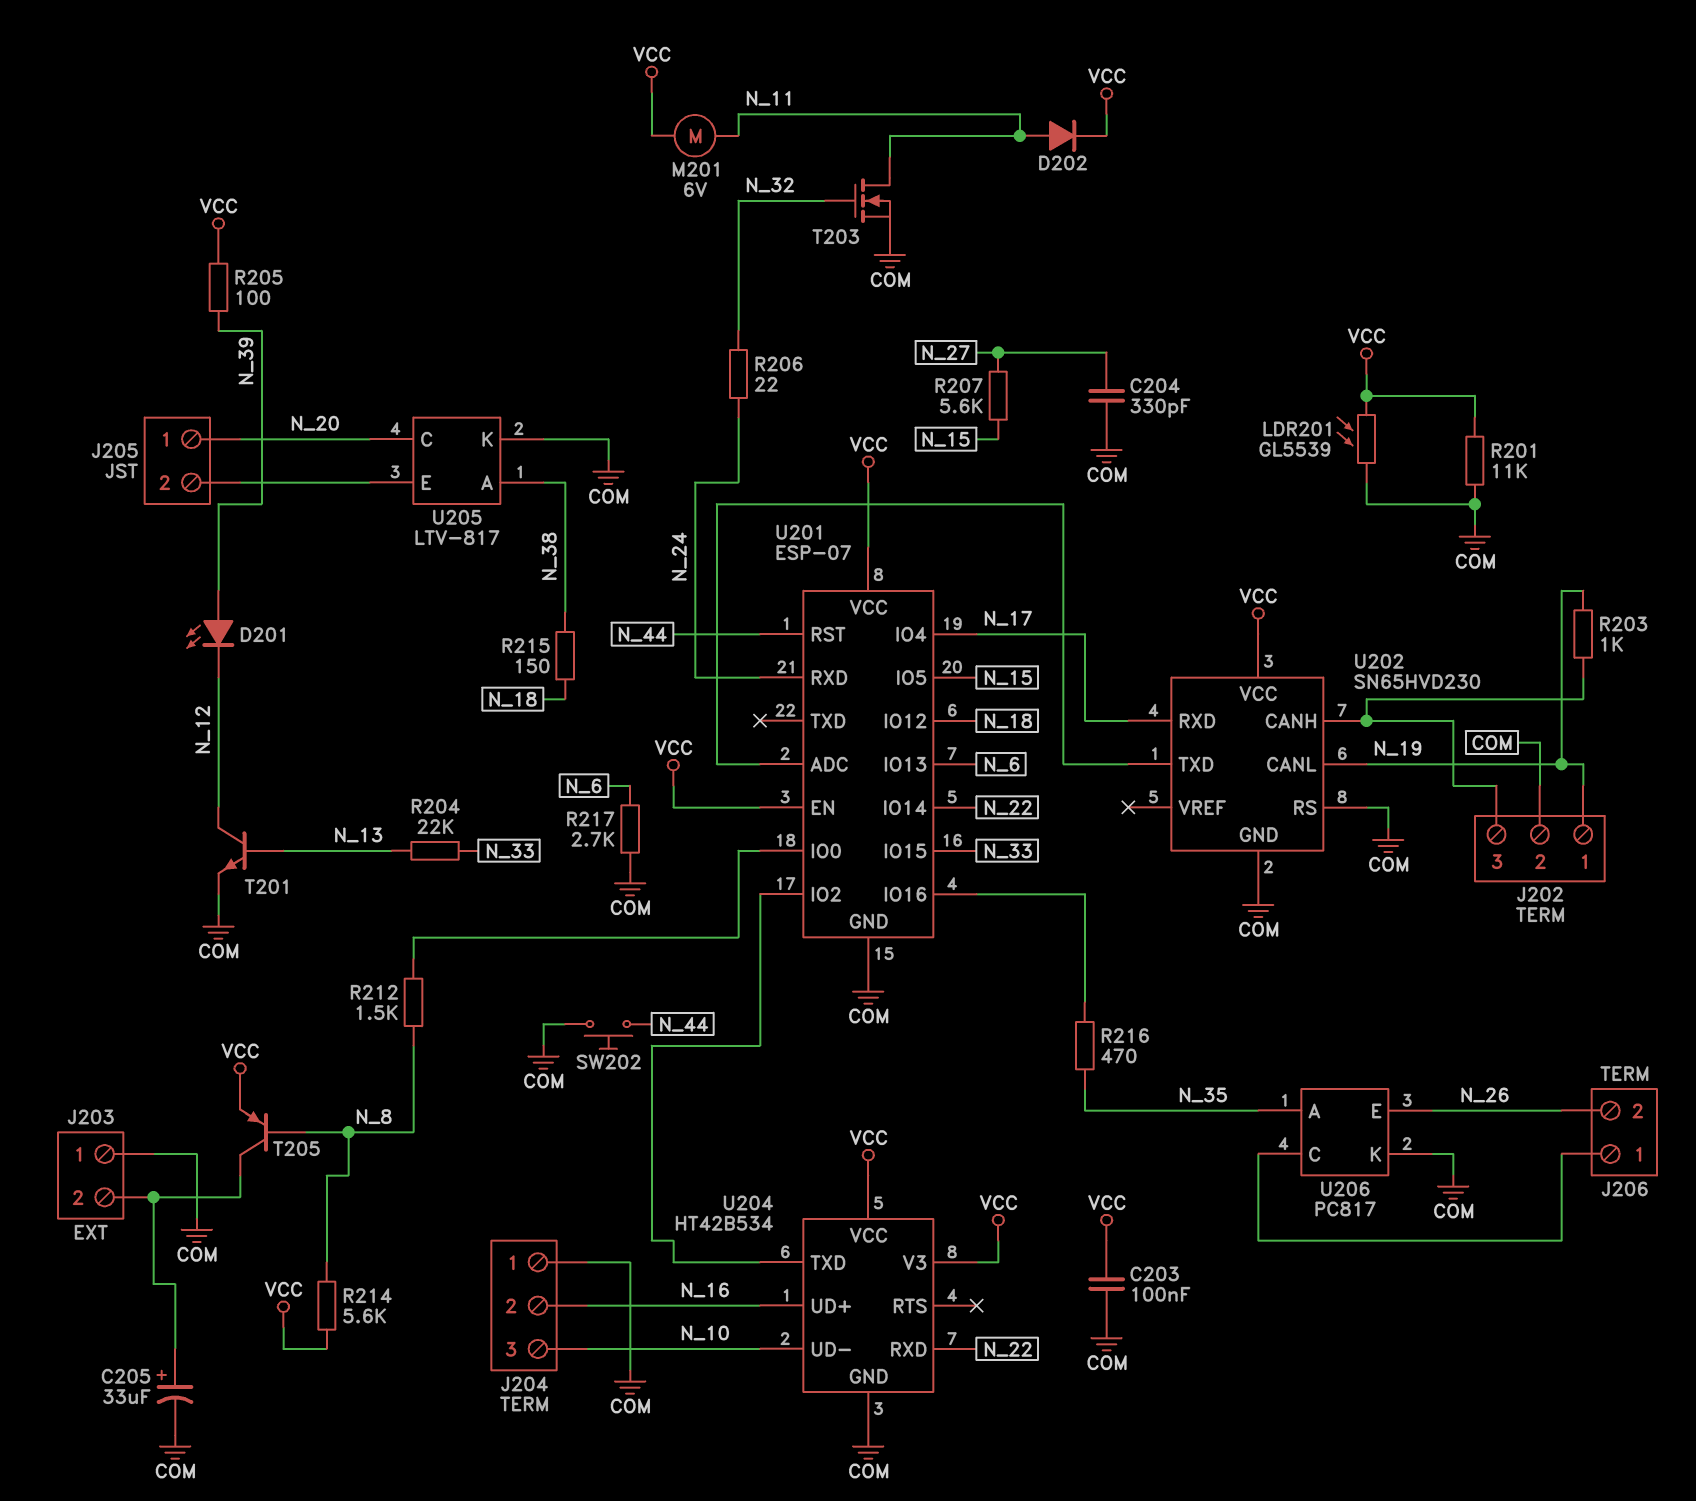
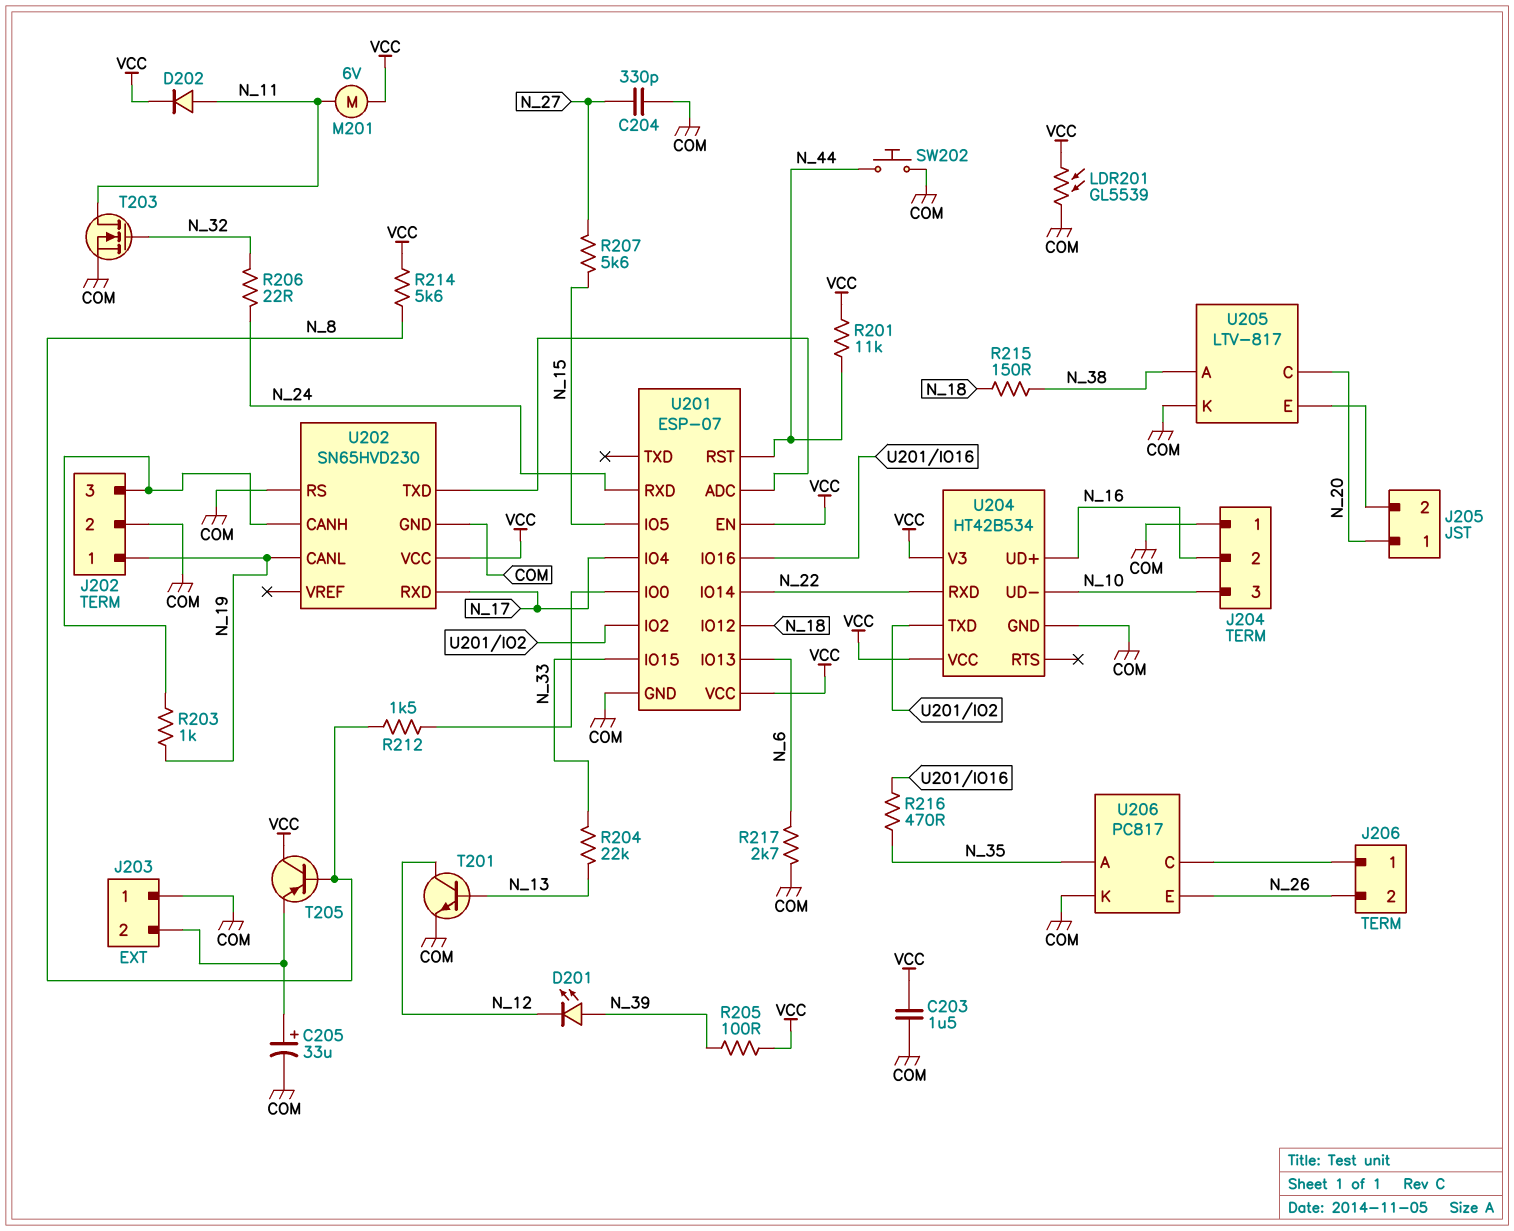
C203: 100nF (COM, VCC) -> 1.5uF (COM, VCC)
R201: 11k (COM, VCC) -> 11k (N_44, VCC)
T205: PNP (B N_8, C J203/2, E VCC) -> PNP (B N_8, C VCC, E J203/2)

